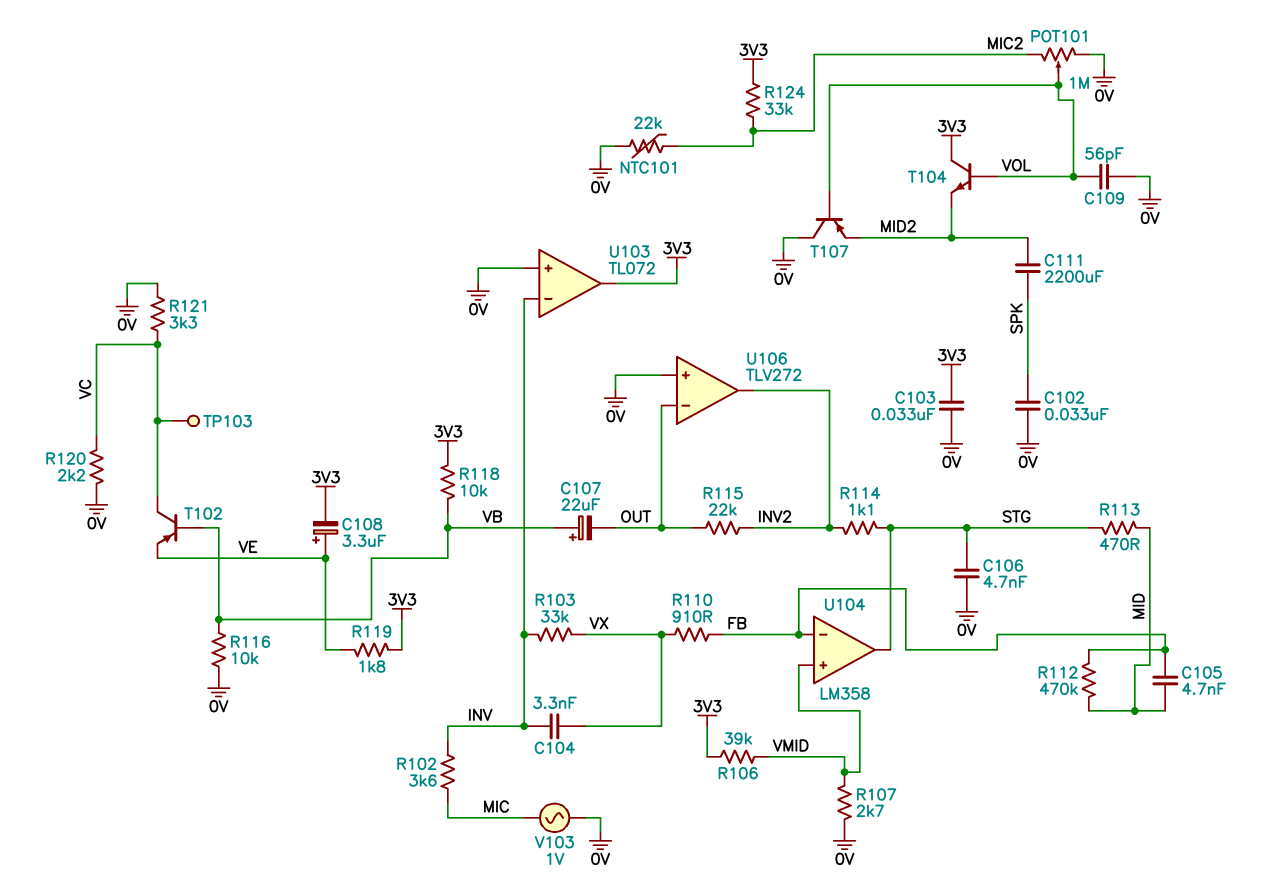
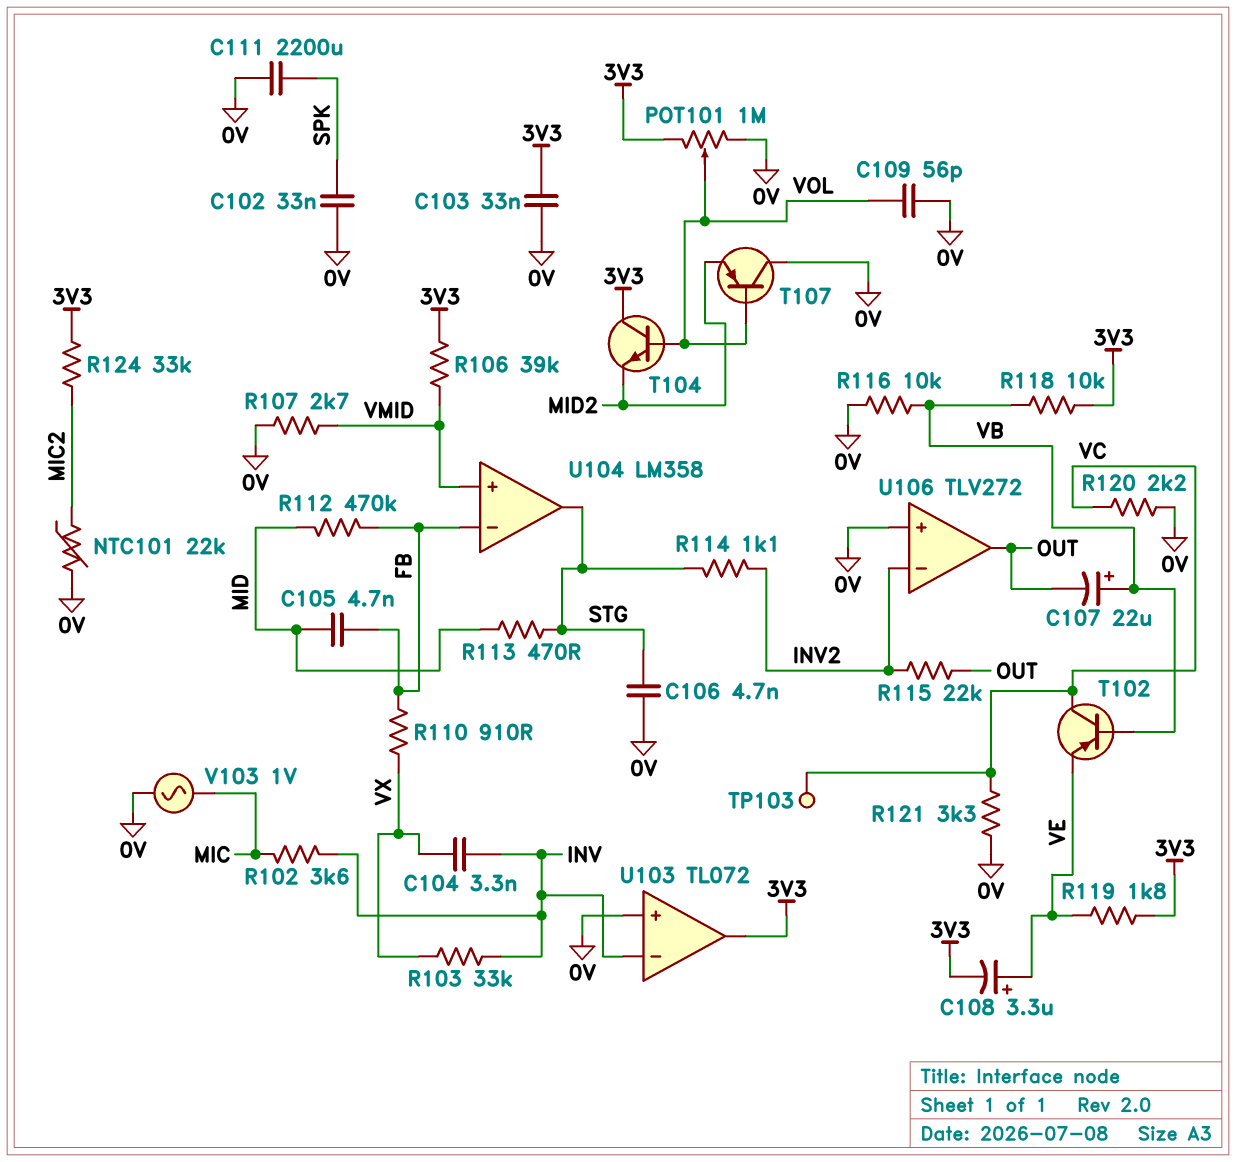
C111: 2200uF (MID2, SPK) -> 2200uF (0V, SPK)
POT101: 1M (0V, MIC2, wiper VOL) -> 1M (0V, 3V3, wiper VOL)
U106 pin in-: OUT -> INV2
U106 pin out: INV2 -> OUT

